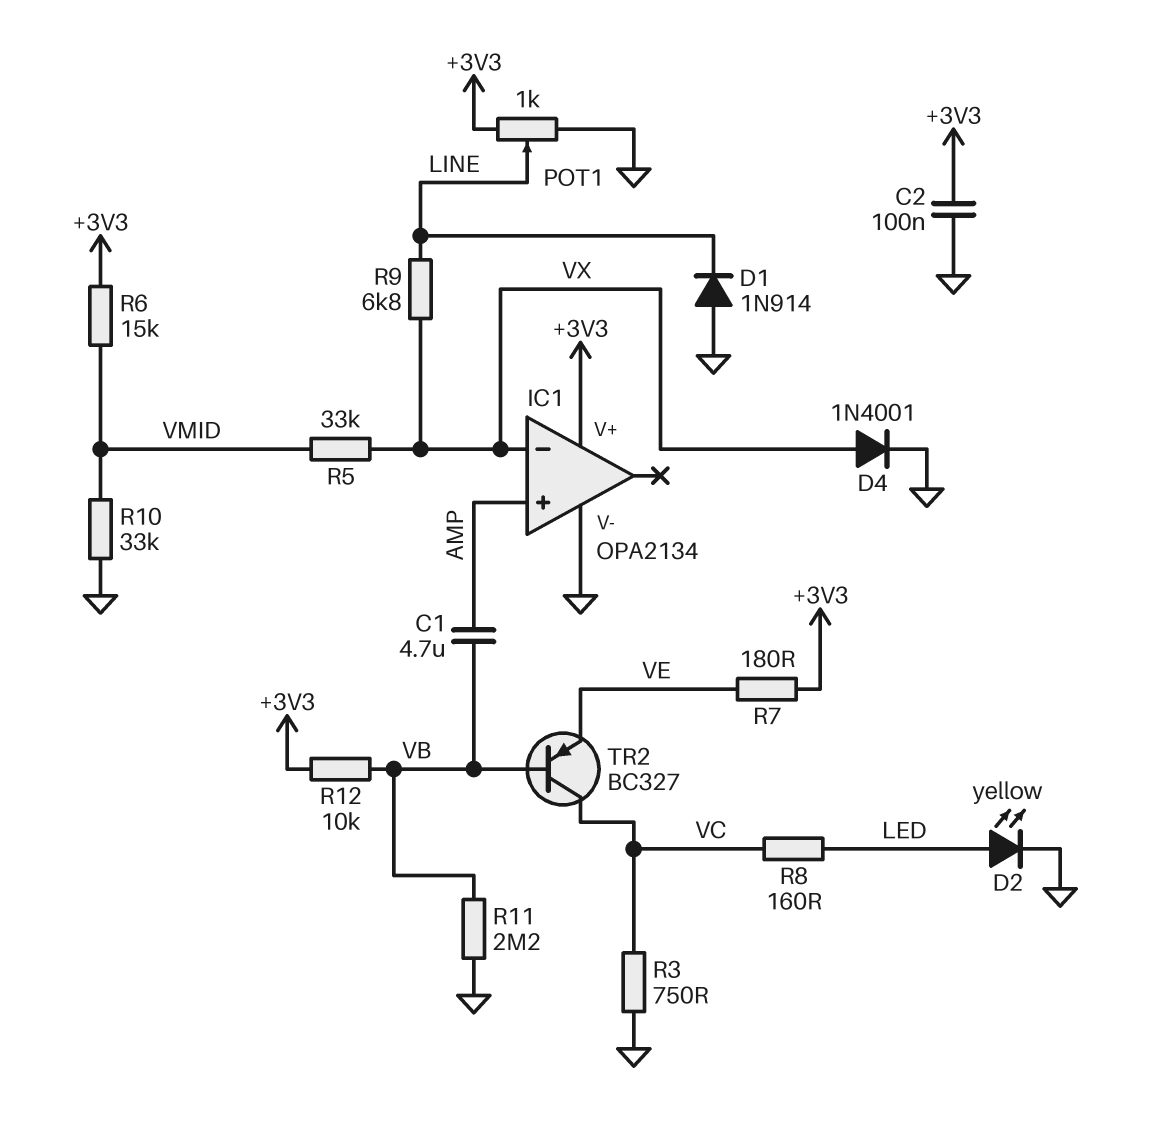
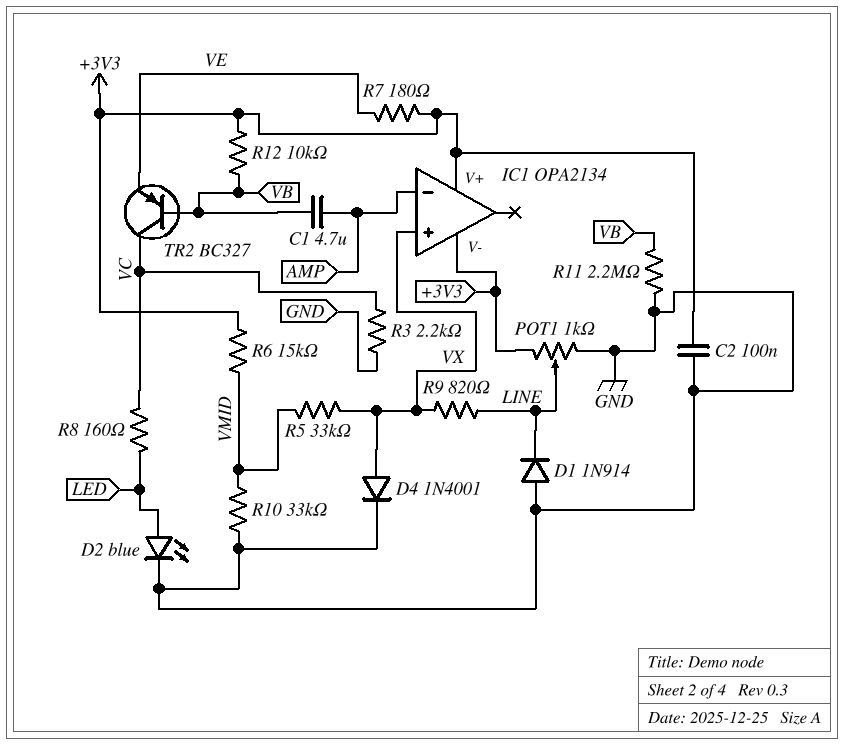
D2: LED yellow (A LED, K GND) -> LED blue (A LED, K GND)
IC1 pin V-: GND -> +3V3
IC1 pin in+: AMP -> VX
IC1 pin in-: VX -> AMP
R3: 750 (GND, VC) -> 2.2k (GND, VC)
R9: 6.8k (LINE, VX) -> 820 (LINE, VX)

